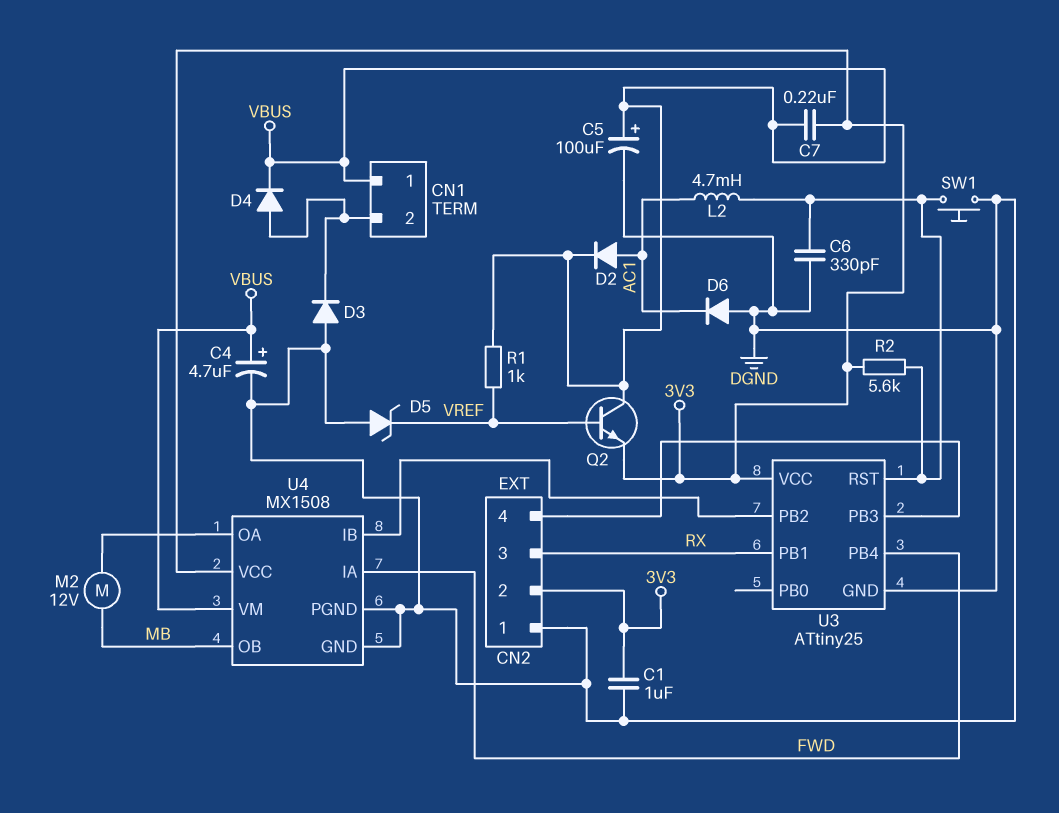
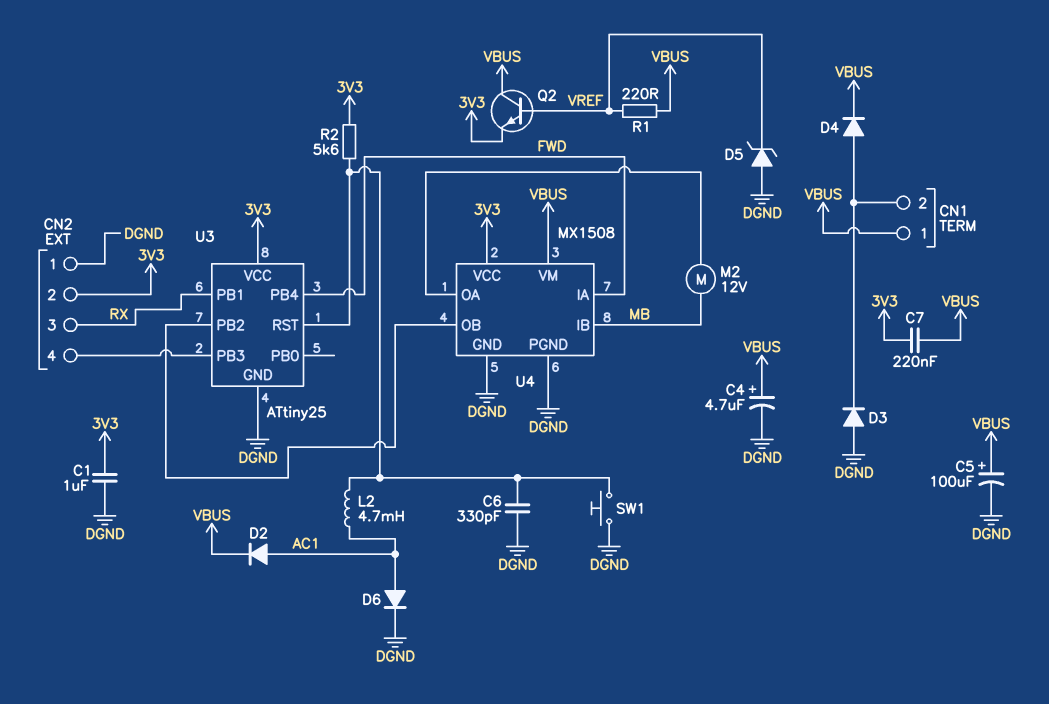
D6: diode (A DGND, K AC1) -> diode (A AC1, K DGND)
R1: 1k (VBUS, VREF) -> 220 (VBUS, VREF)
U4 pin IB: U3/PB2 -> MB
U4 pin OB: MB -> U3/PB2

